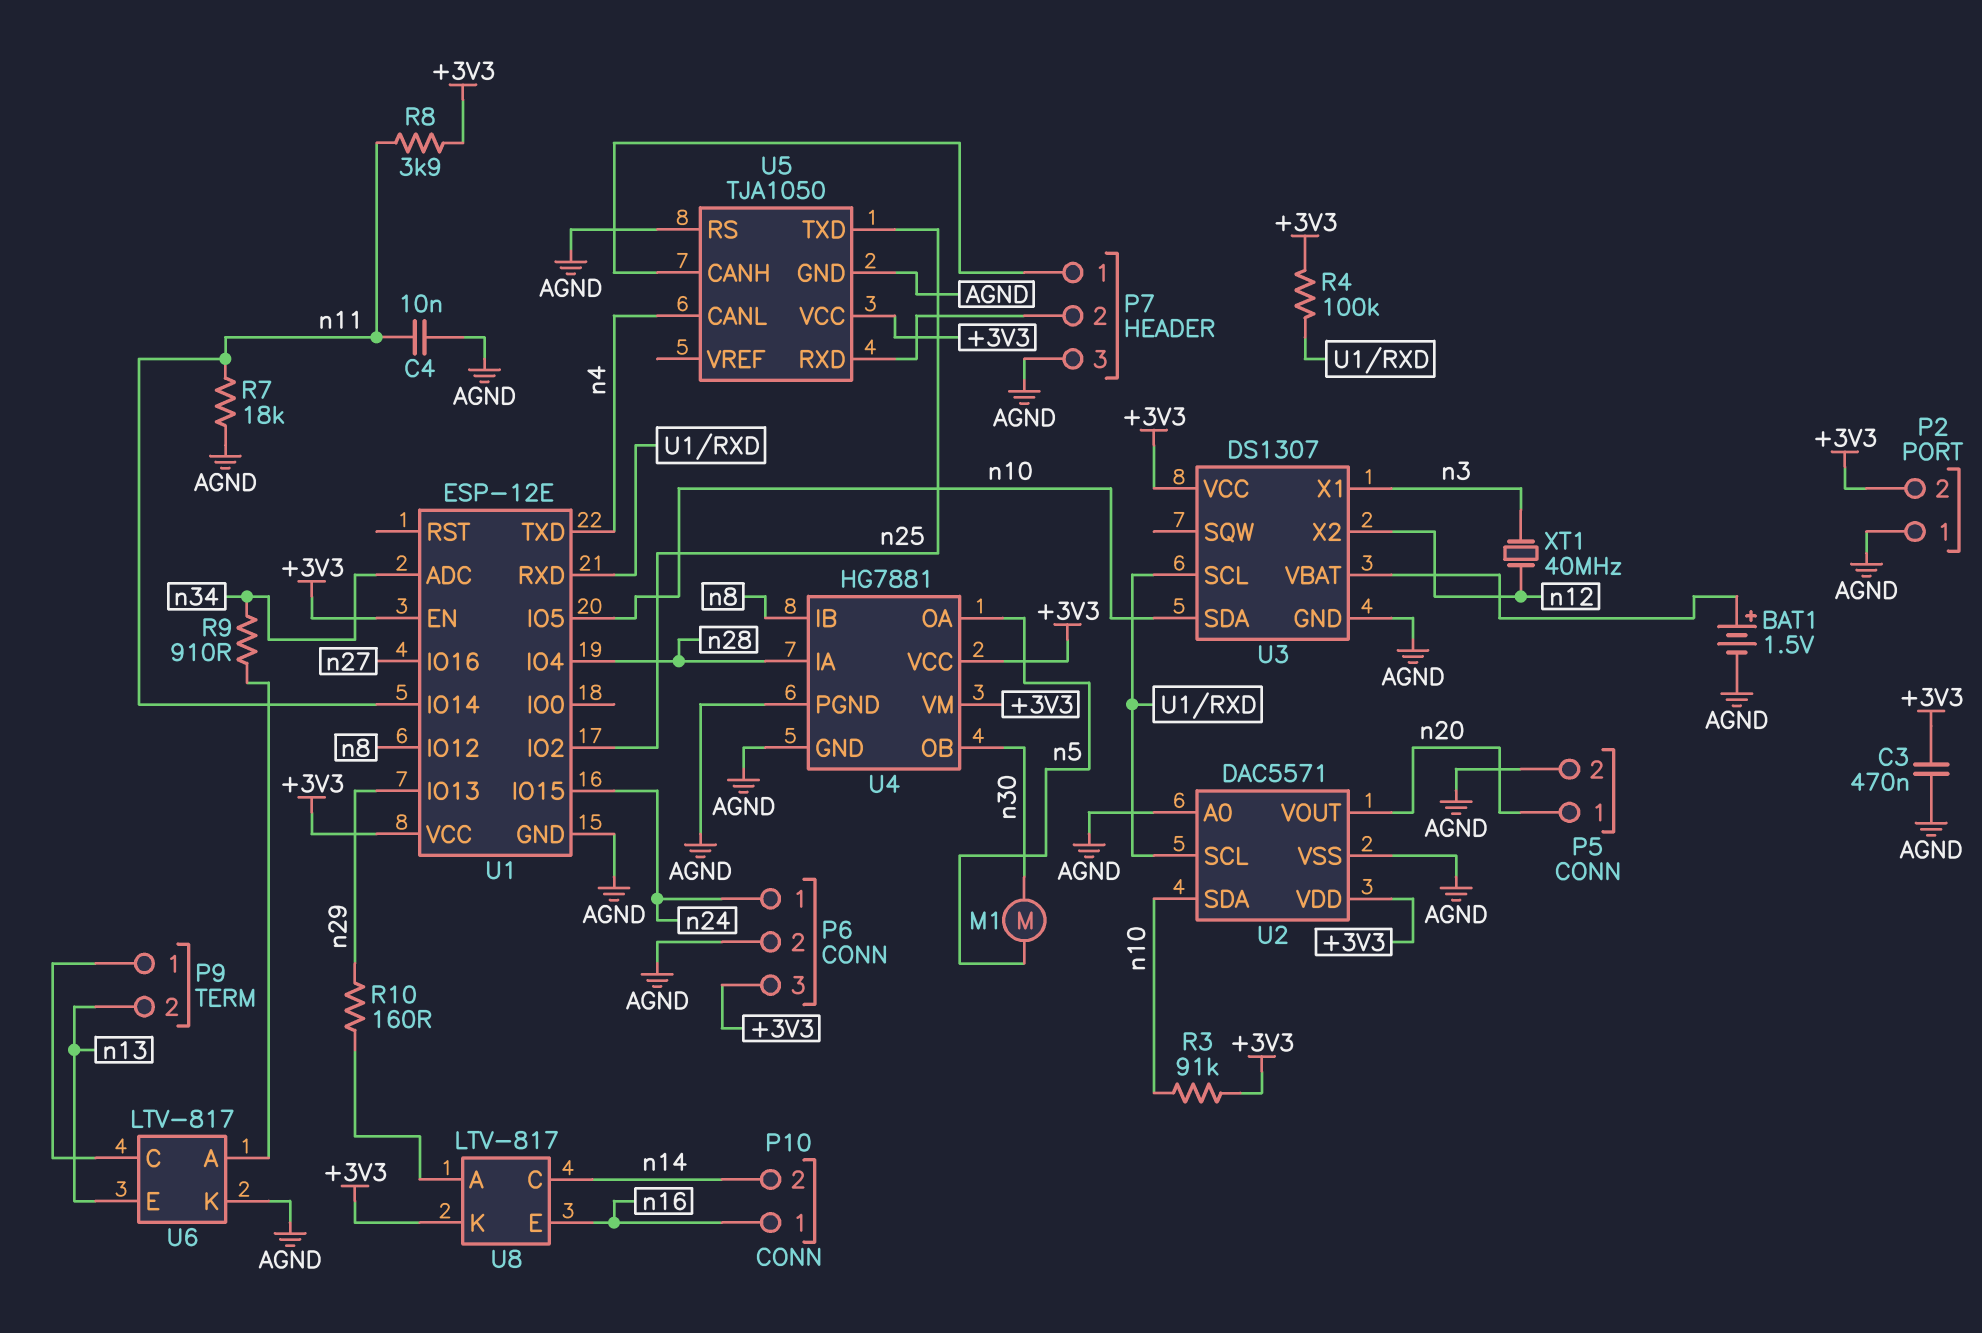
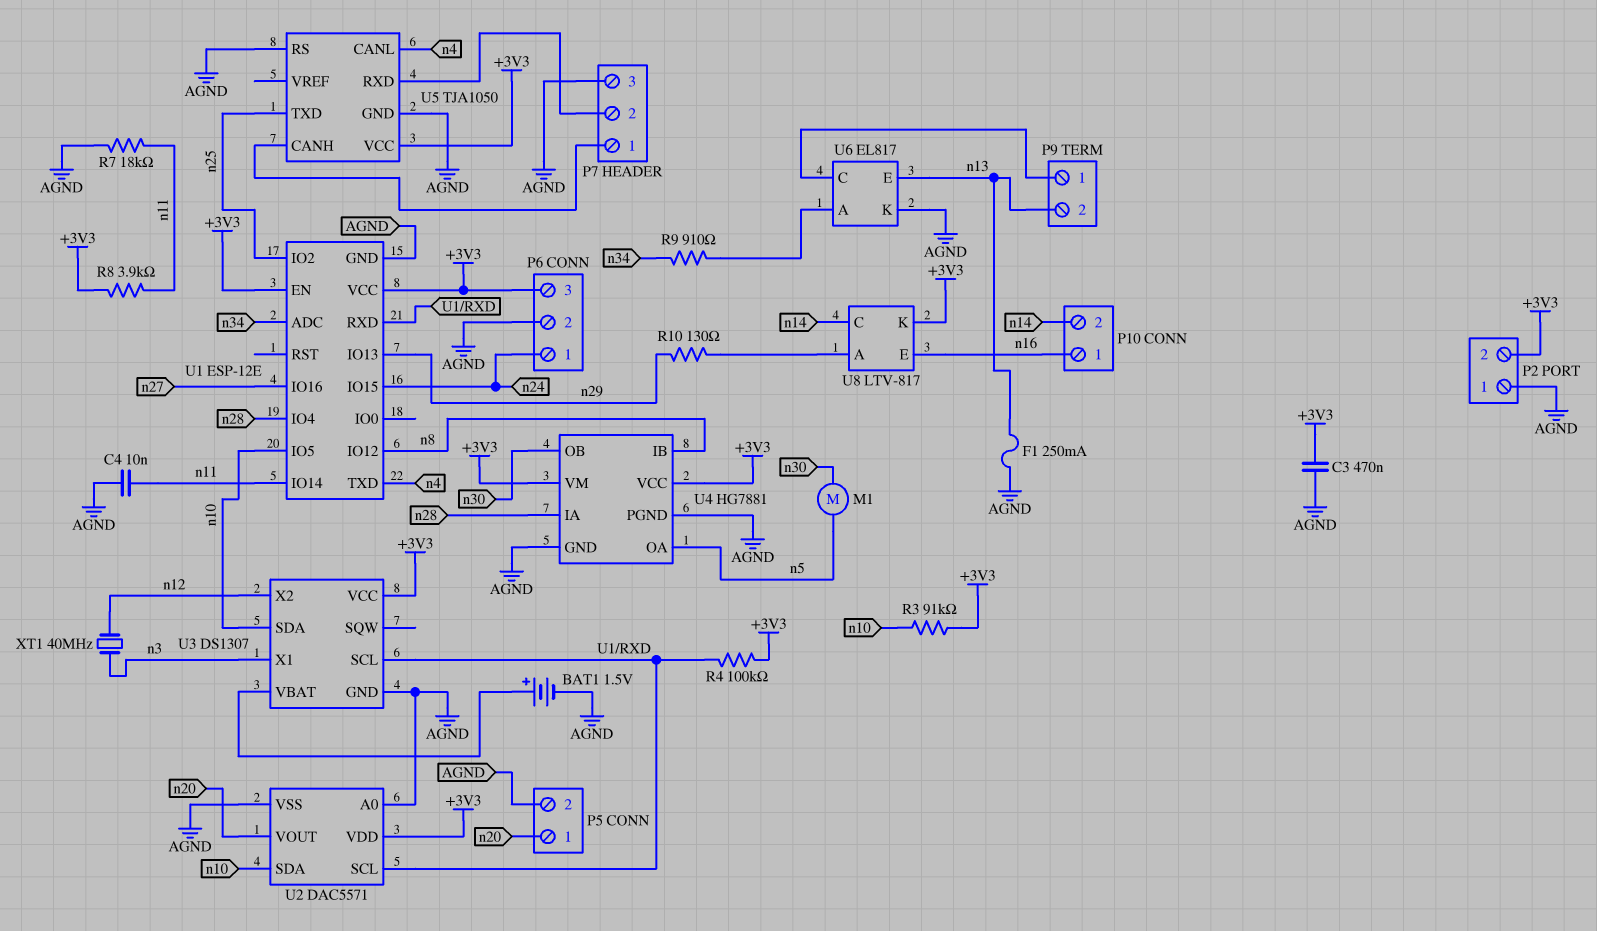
F1: none -> 250mA (AGND, n13)
R10: 160 (U8/A, n29) -> 130 (U8/A, n29)
U6: LTV-817 -> EL817

